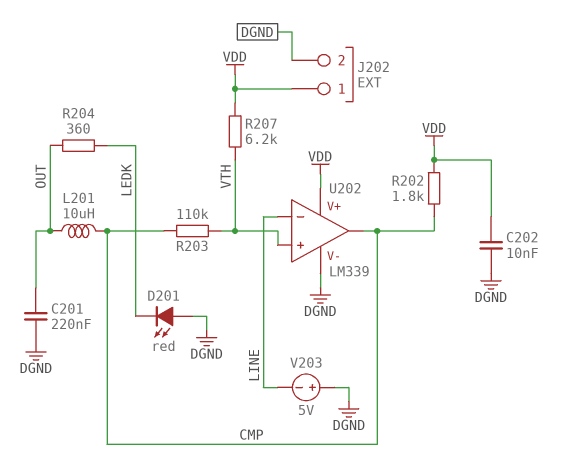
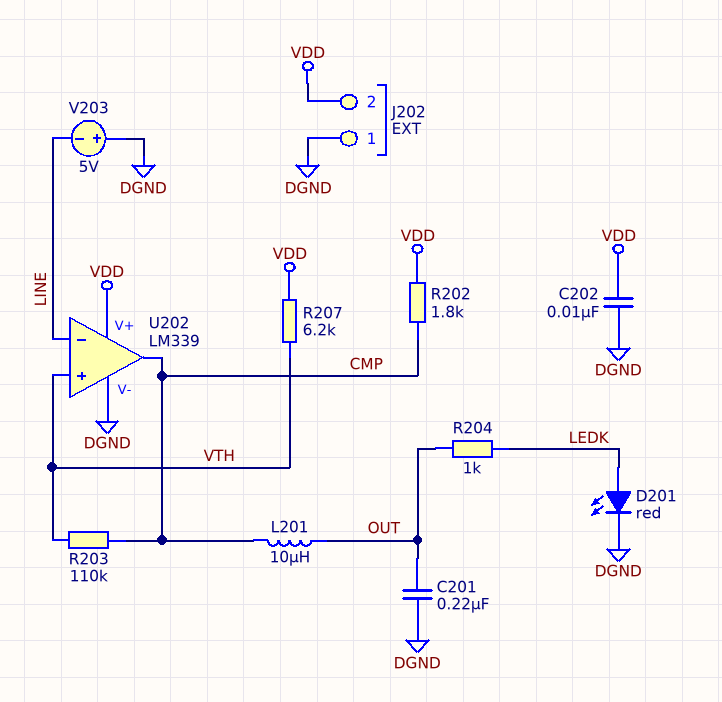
D201: LED red (A DGND, K LEDK) -> LED red (A LEDK, K DGND)
J202 pin 1: VDD -> DGND
J202 pin 2: DGND -> VDD
R204: 360 (LEDK, OUT) -> 1k (LEDK, OUT)

